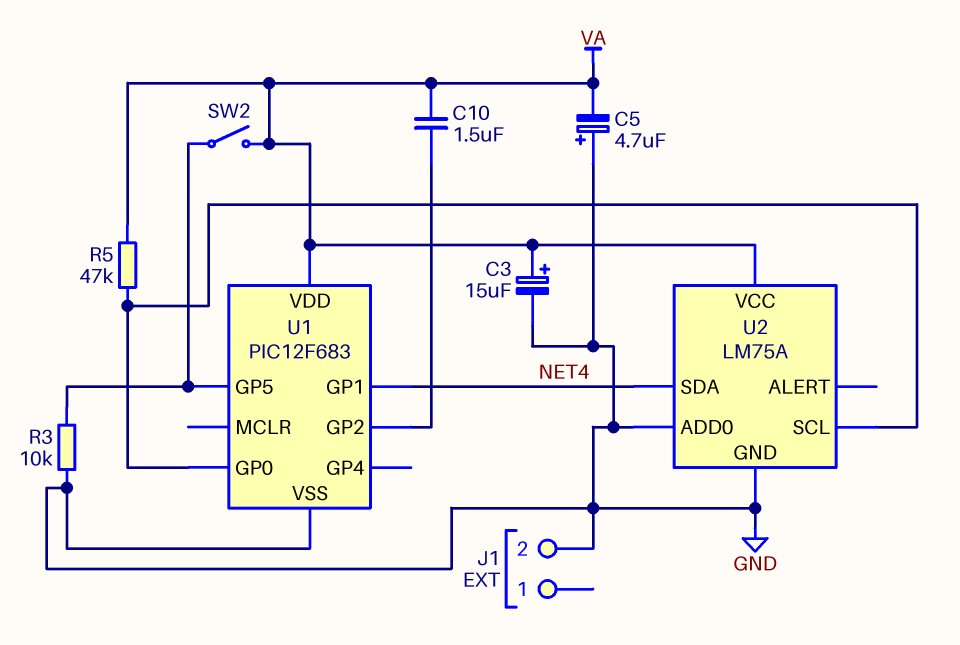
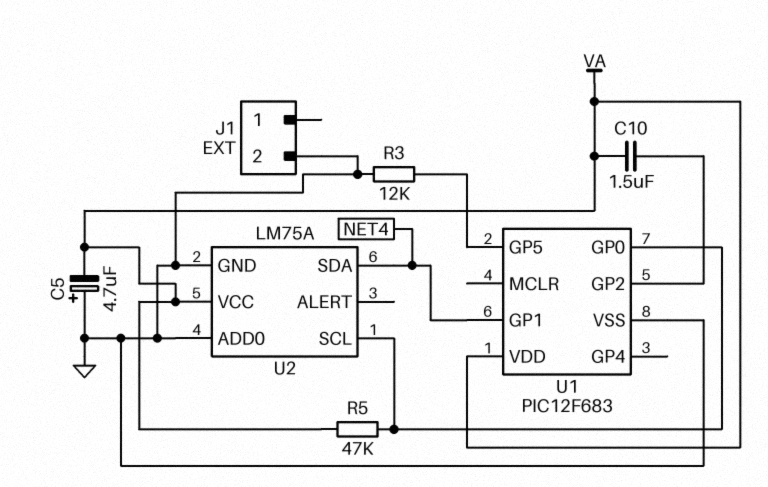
C3: 15uF (plus VA, minus GND) -> none
R3: 10k (GND, U1/GP5) -> 12k (GND, U1/GP5)
SW2: switch (U1/GP5, VA) -> none

